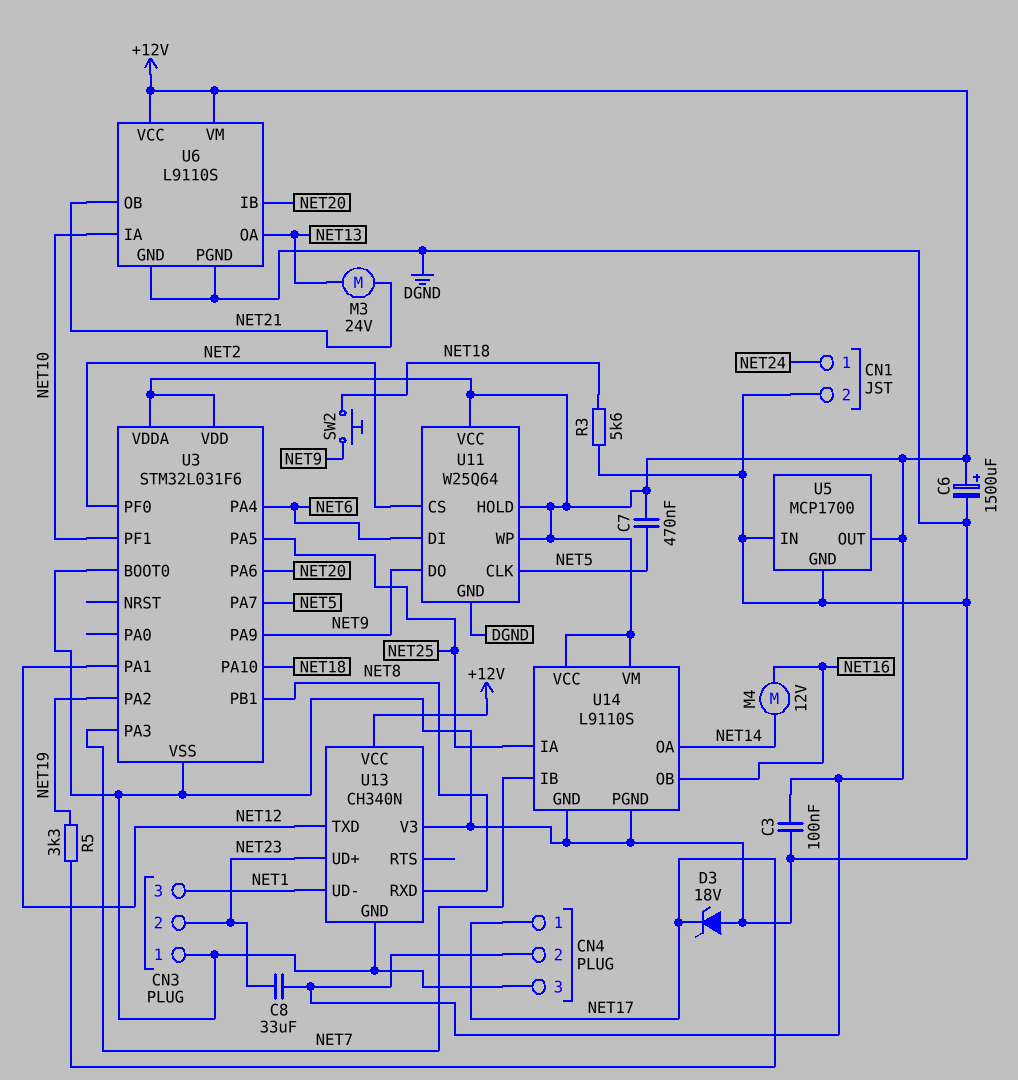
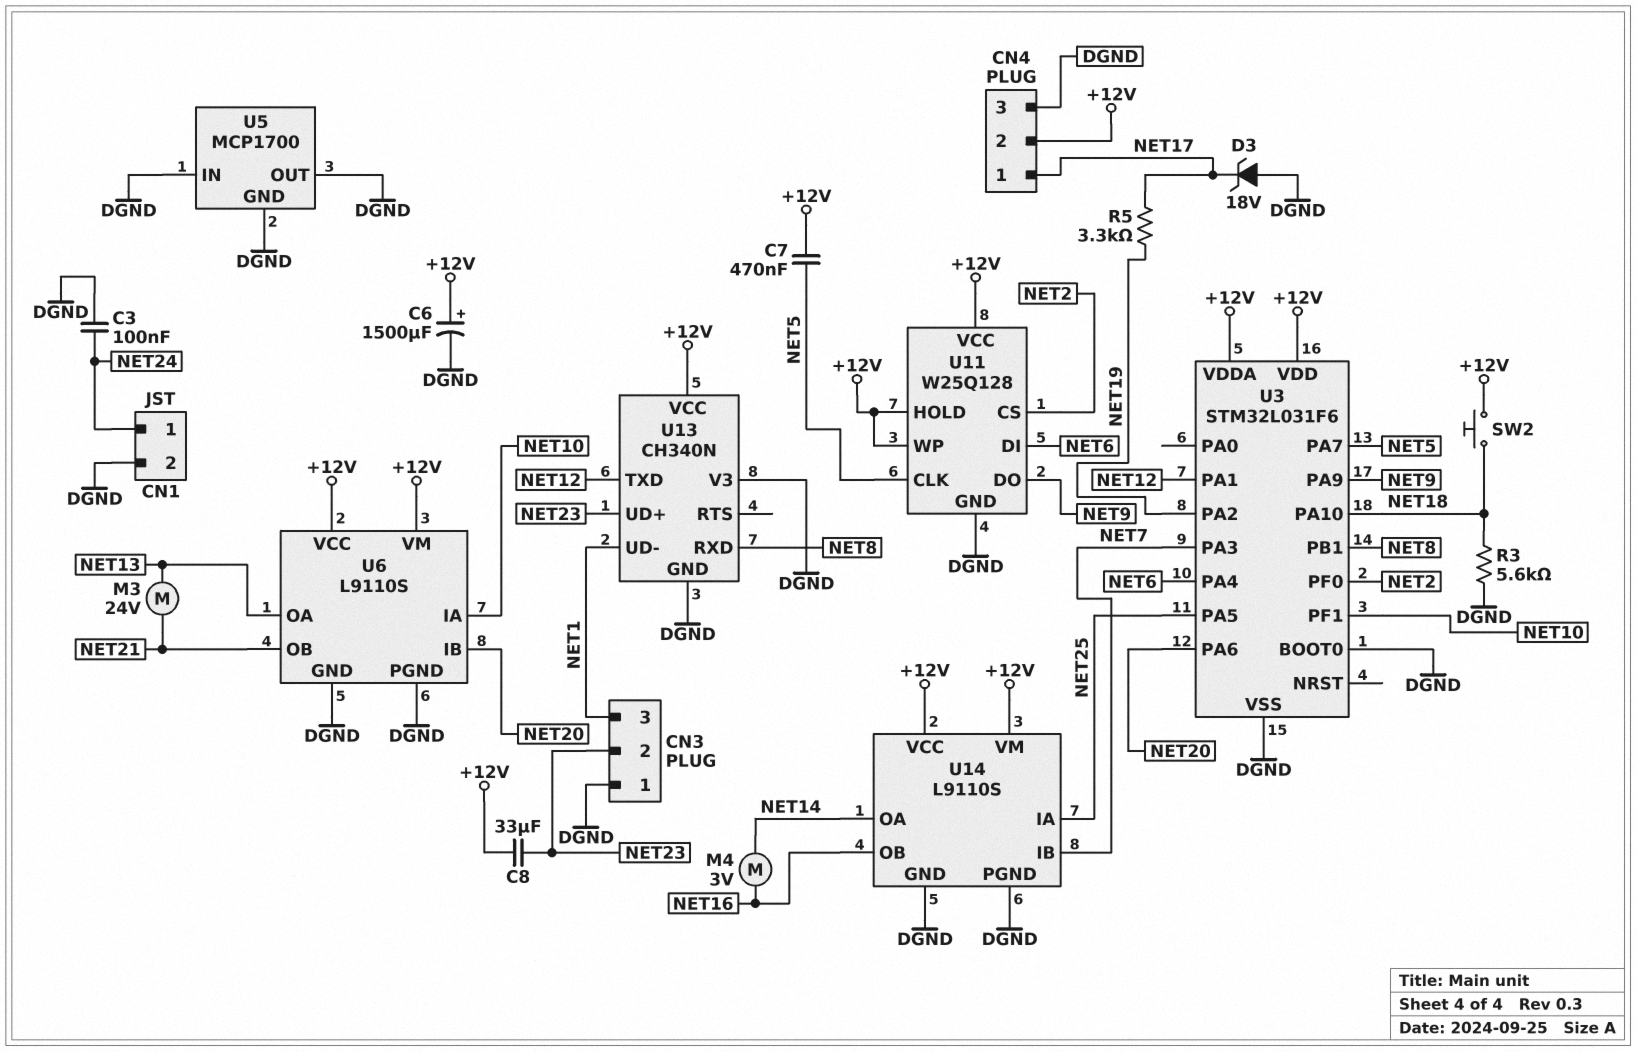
C3: 100nF (+12V, DGND) -> 100nF (DGND, NET24)
M4: motor 12V (NET14, NET16) -> motor 3V (NET14, NET16)
SW2: button (NET9, NET18) -> button (+12V, NET18)
U5 pin OUT: +12V -> DGND
U11: W25Q64 -> W25Q128

